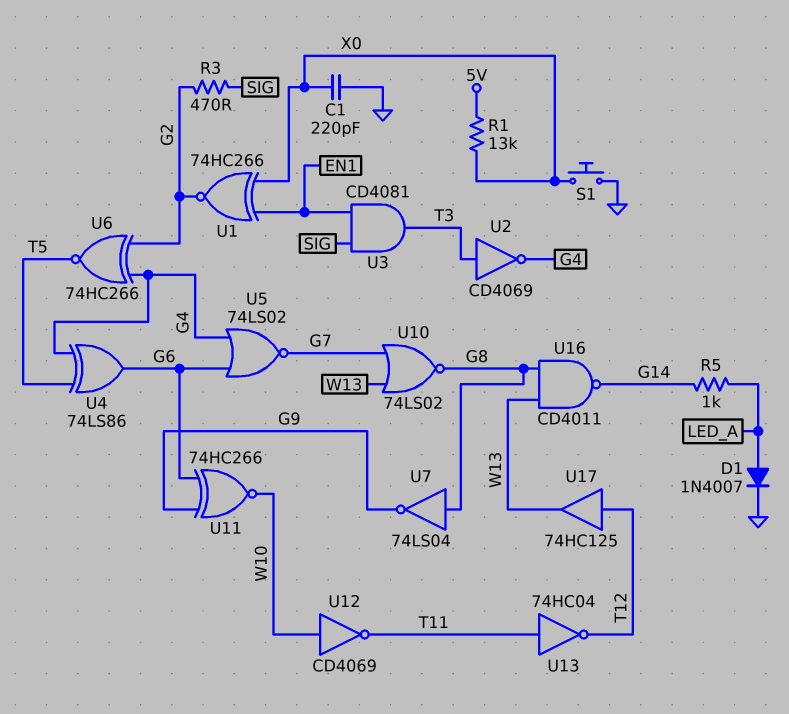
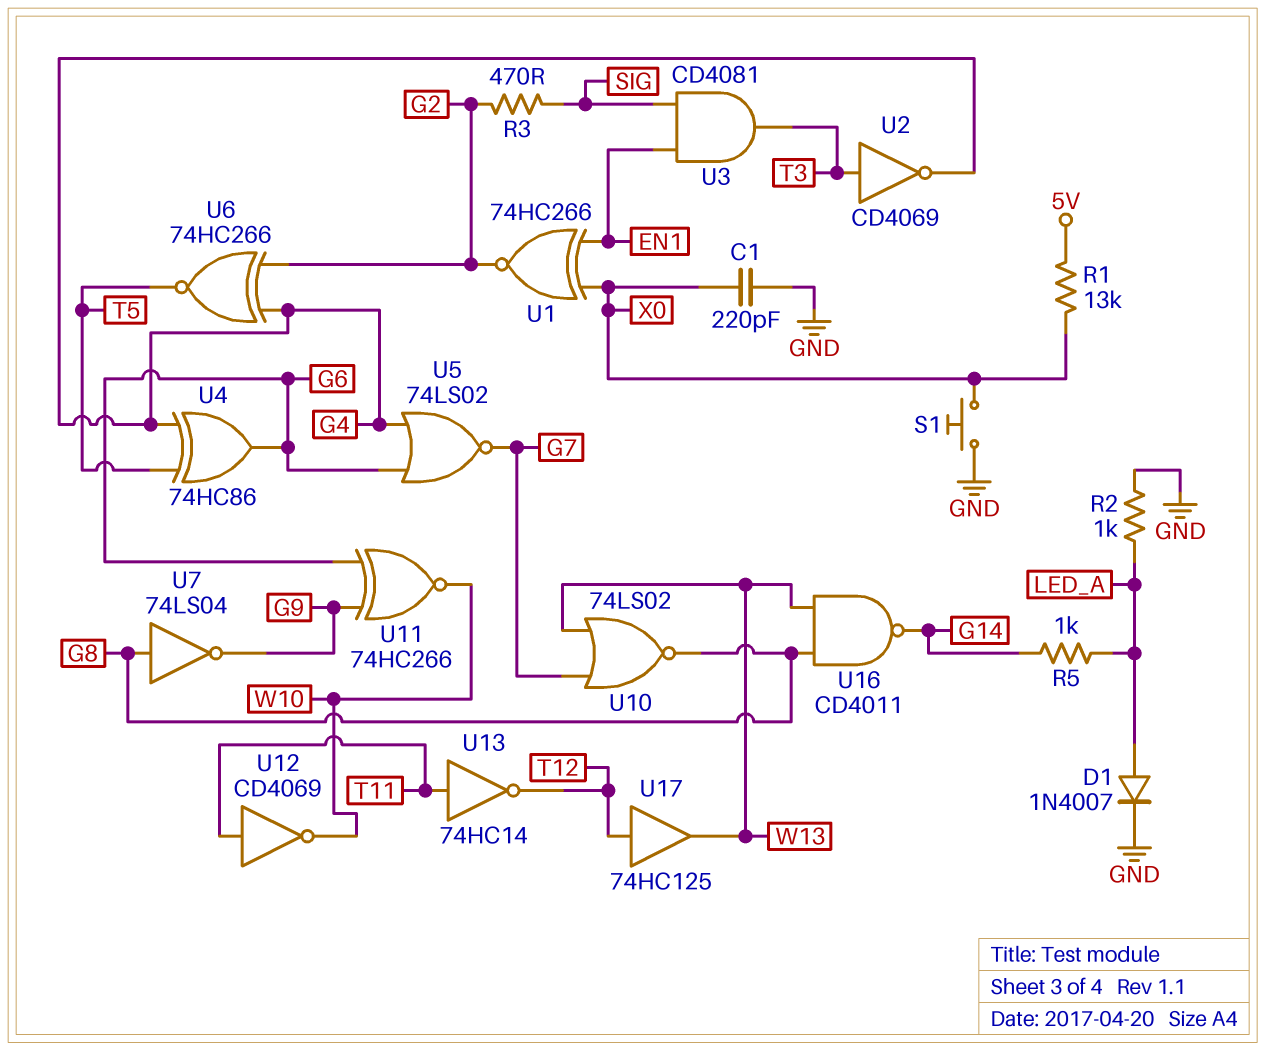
R2: none -> 1k (GND, LED_A)
U4: XOR 74LS86 (in G4, in T5, out G6) -> XOR 74HC86 (in G4, in T5, out G6)
U12: NOT CD4069 (in W10, out T11) -> NOT CD4069 (in T11, out W10)
U13: NOT 74HC04 (in T11, out T12) -> NOT 74HC14 (in T11, out T12)

